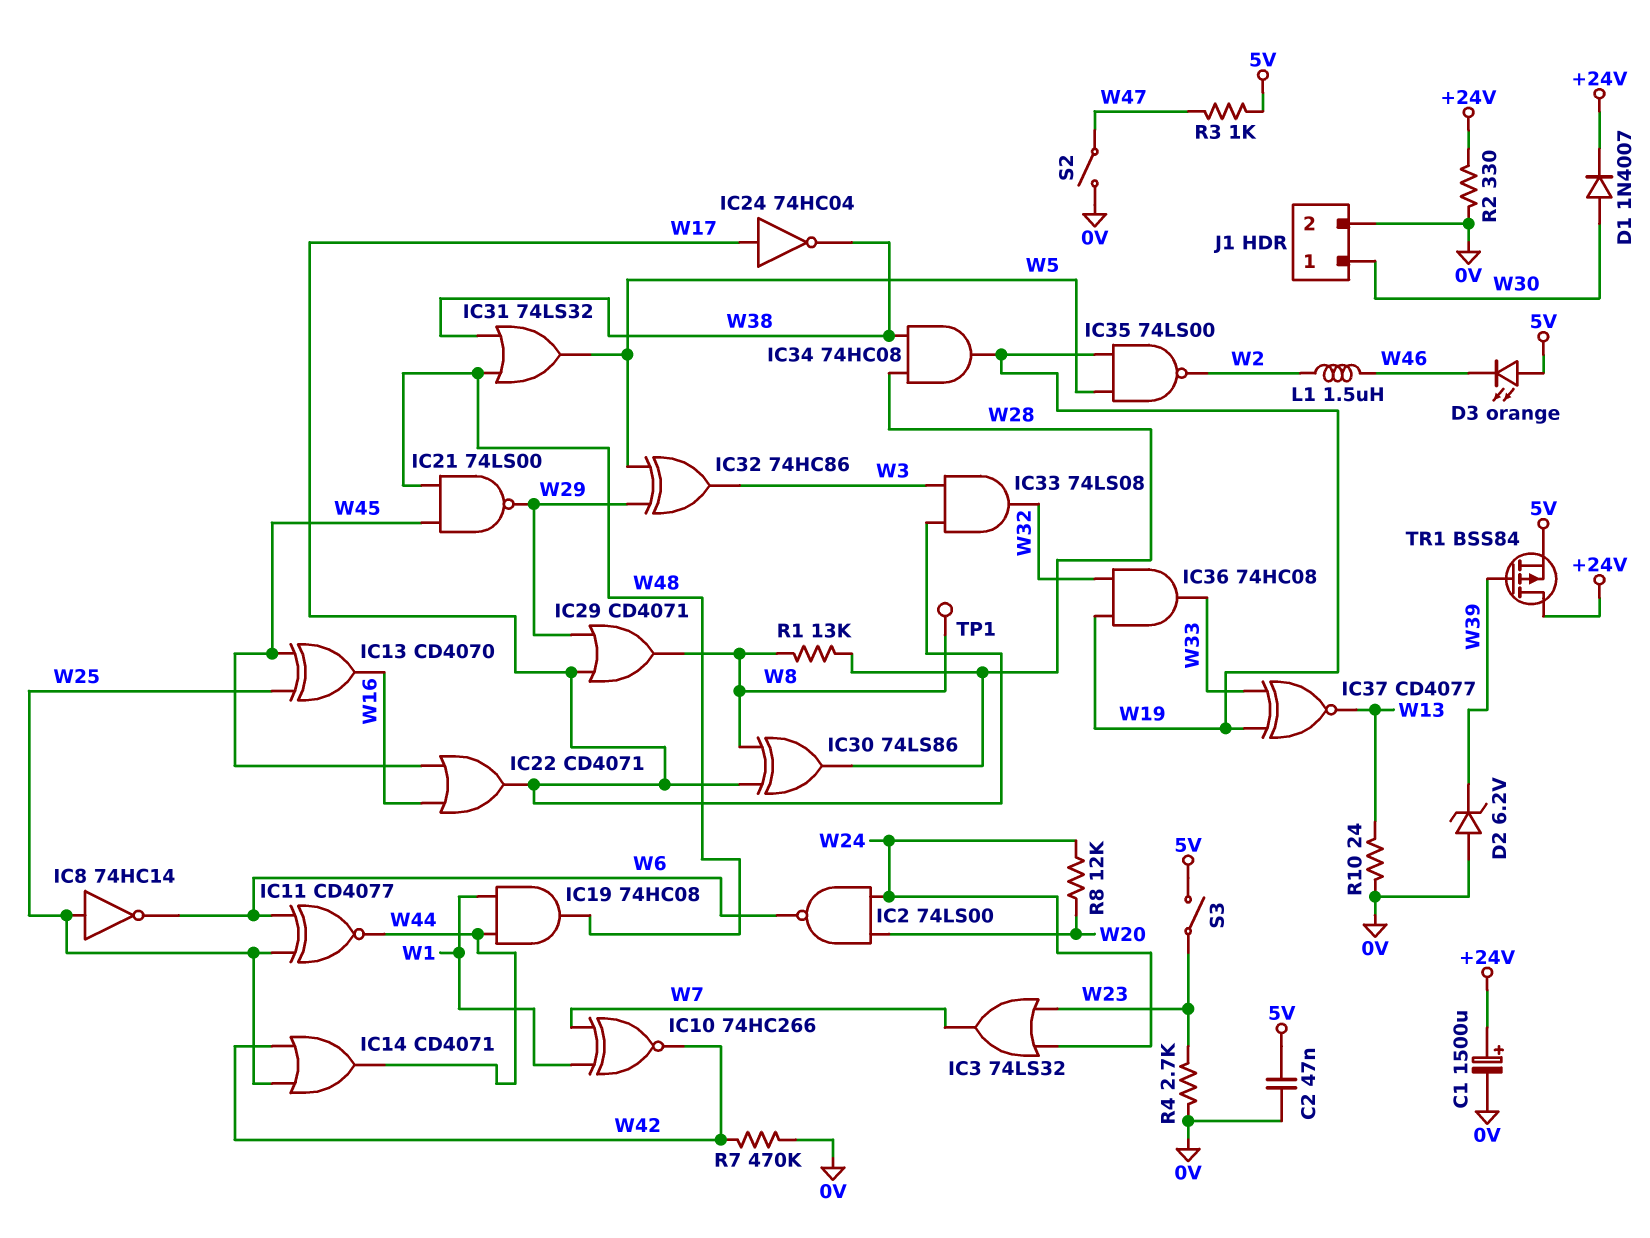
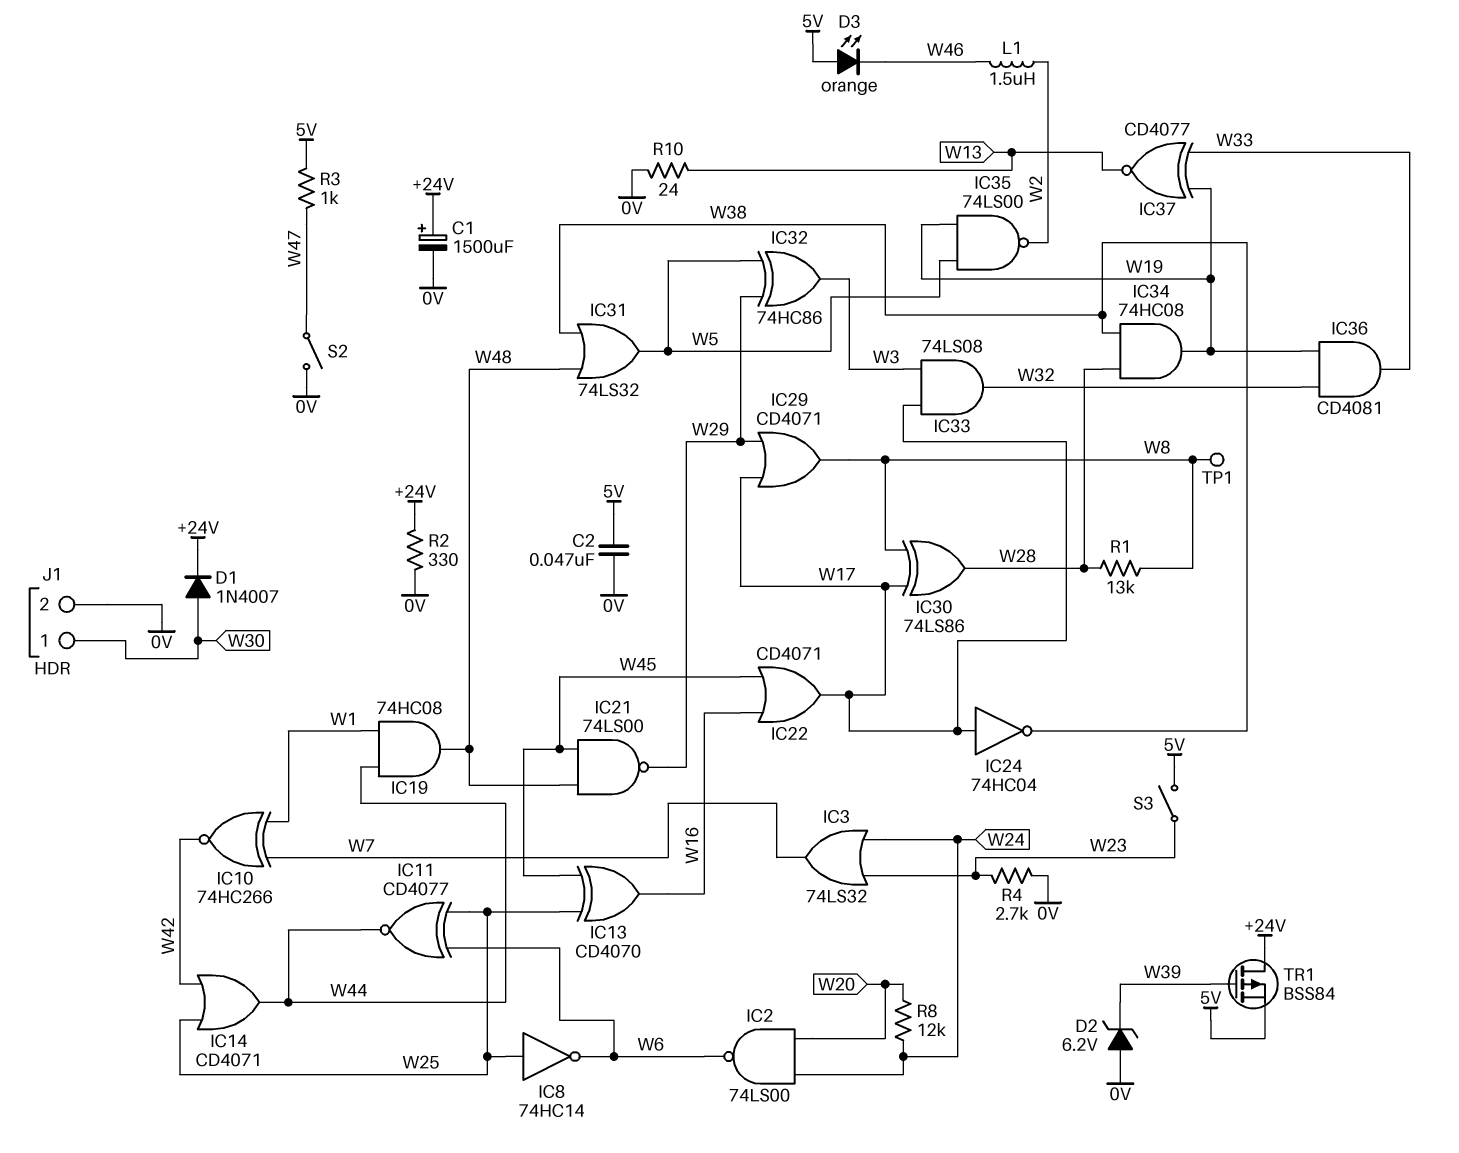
IC36: AND 74HC08 (in W19, in W32, out W33) -> AND CD4081 (in W19, in W32, out W33)
R7: 470k (0V, W42) -> none

